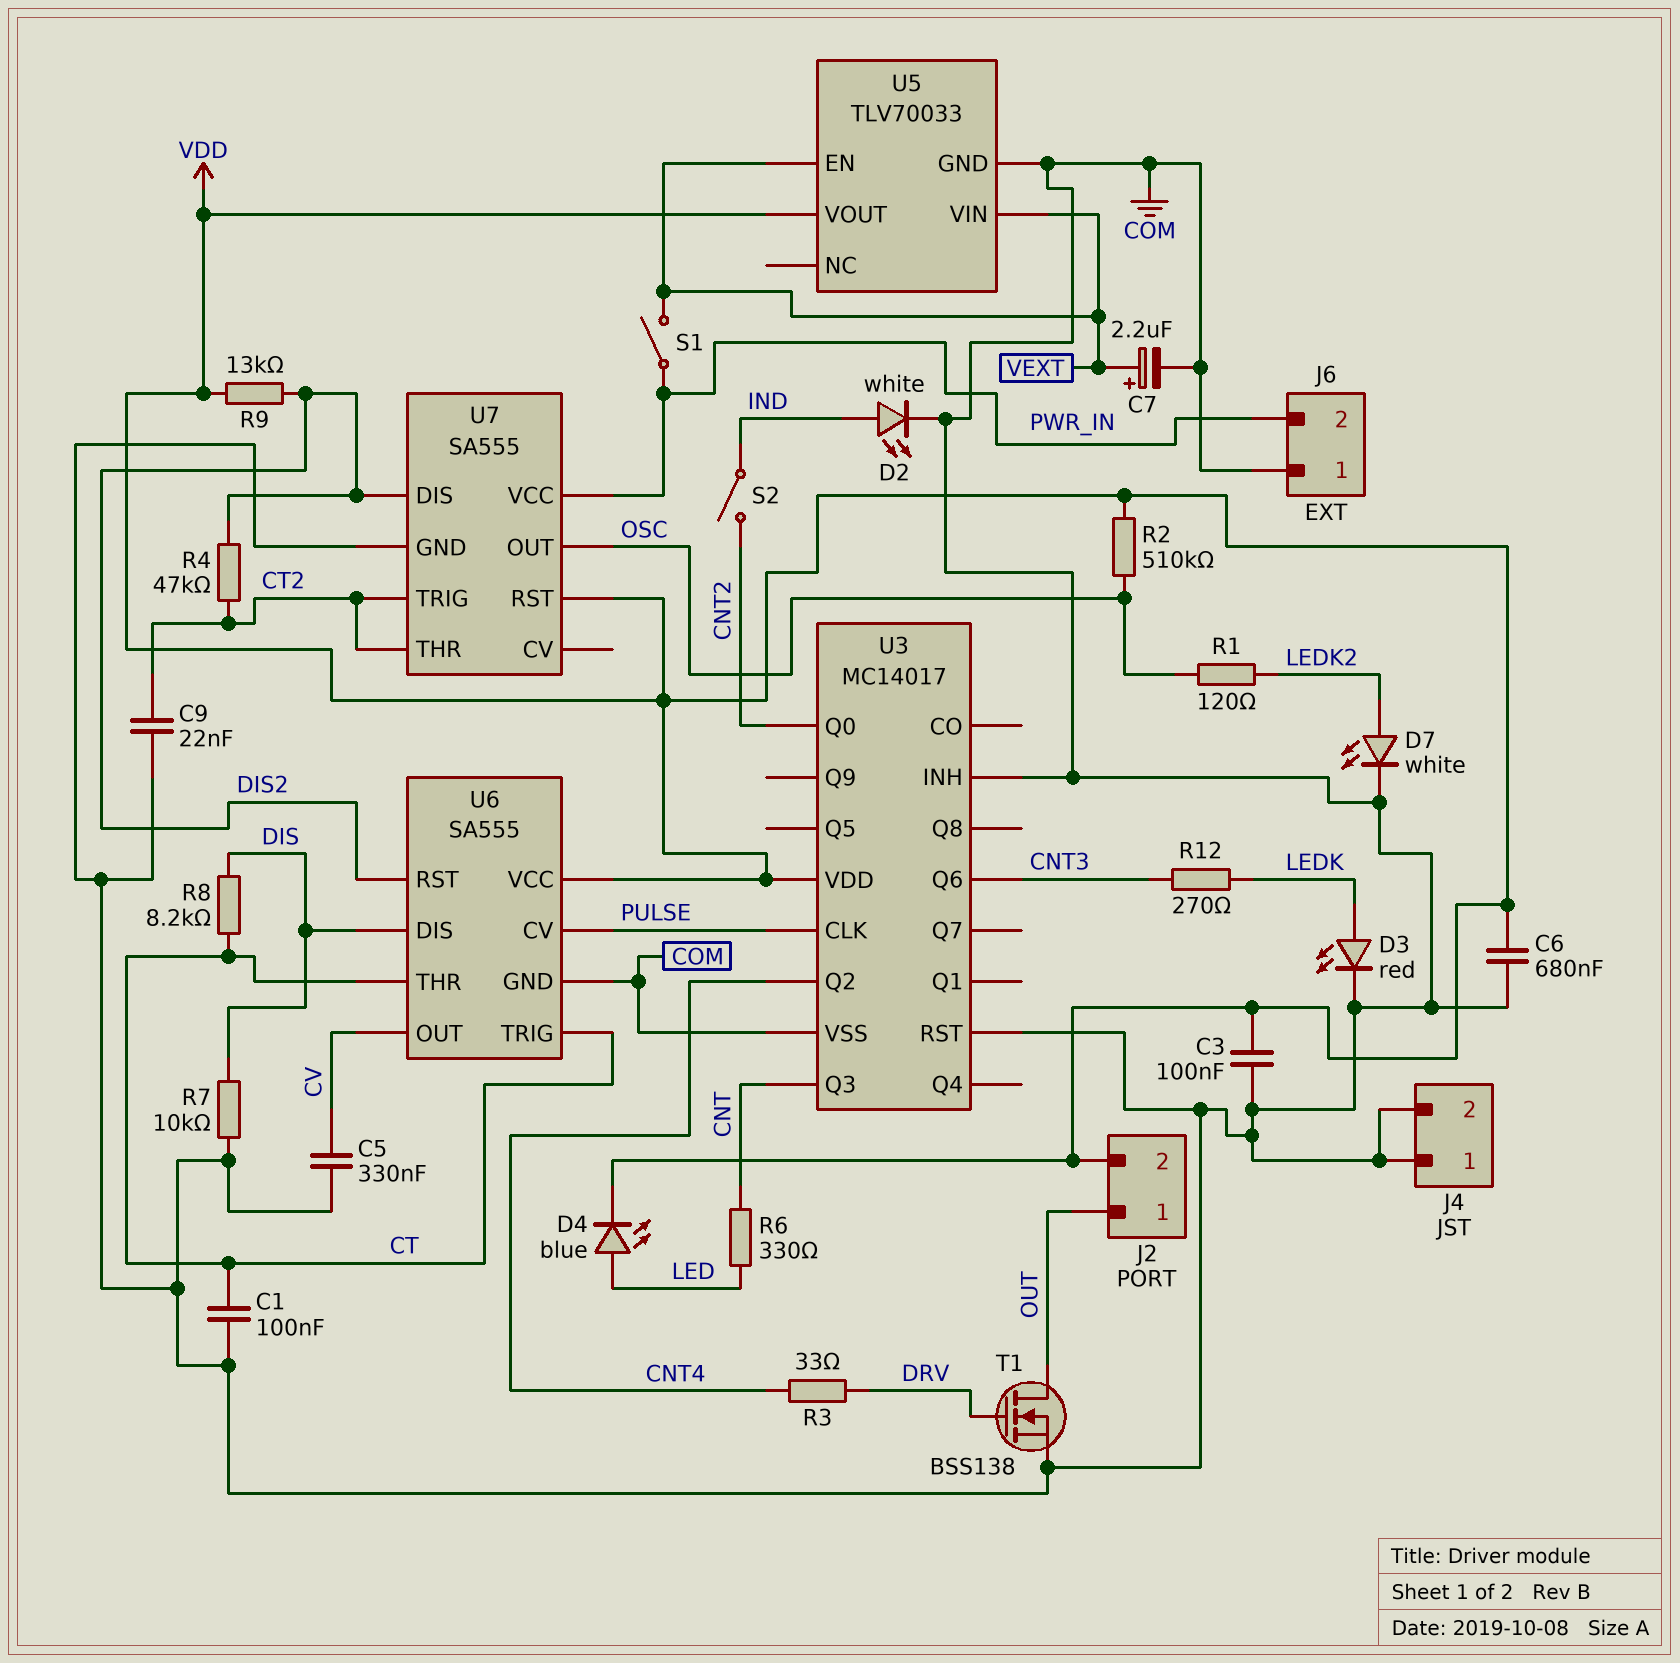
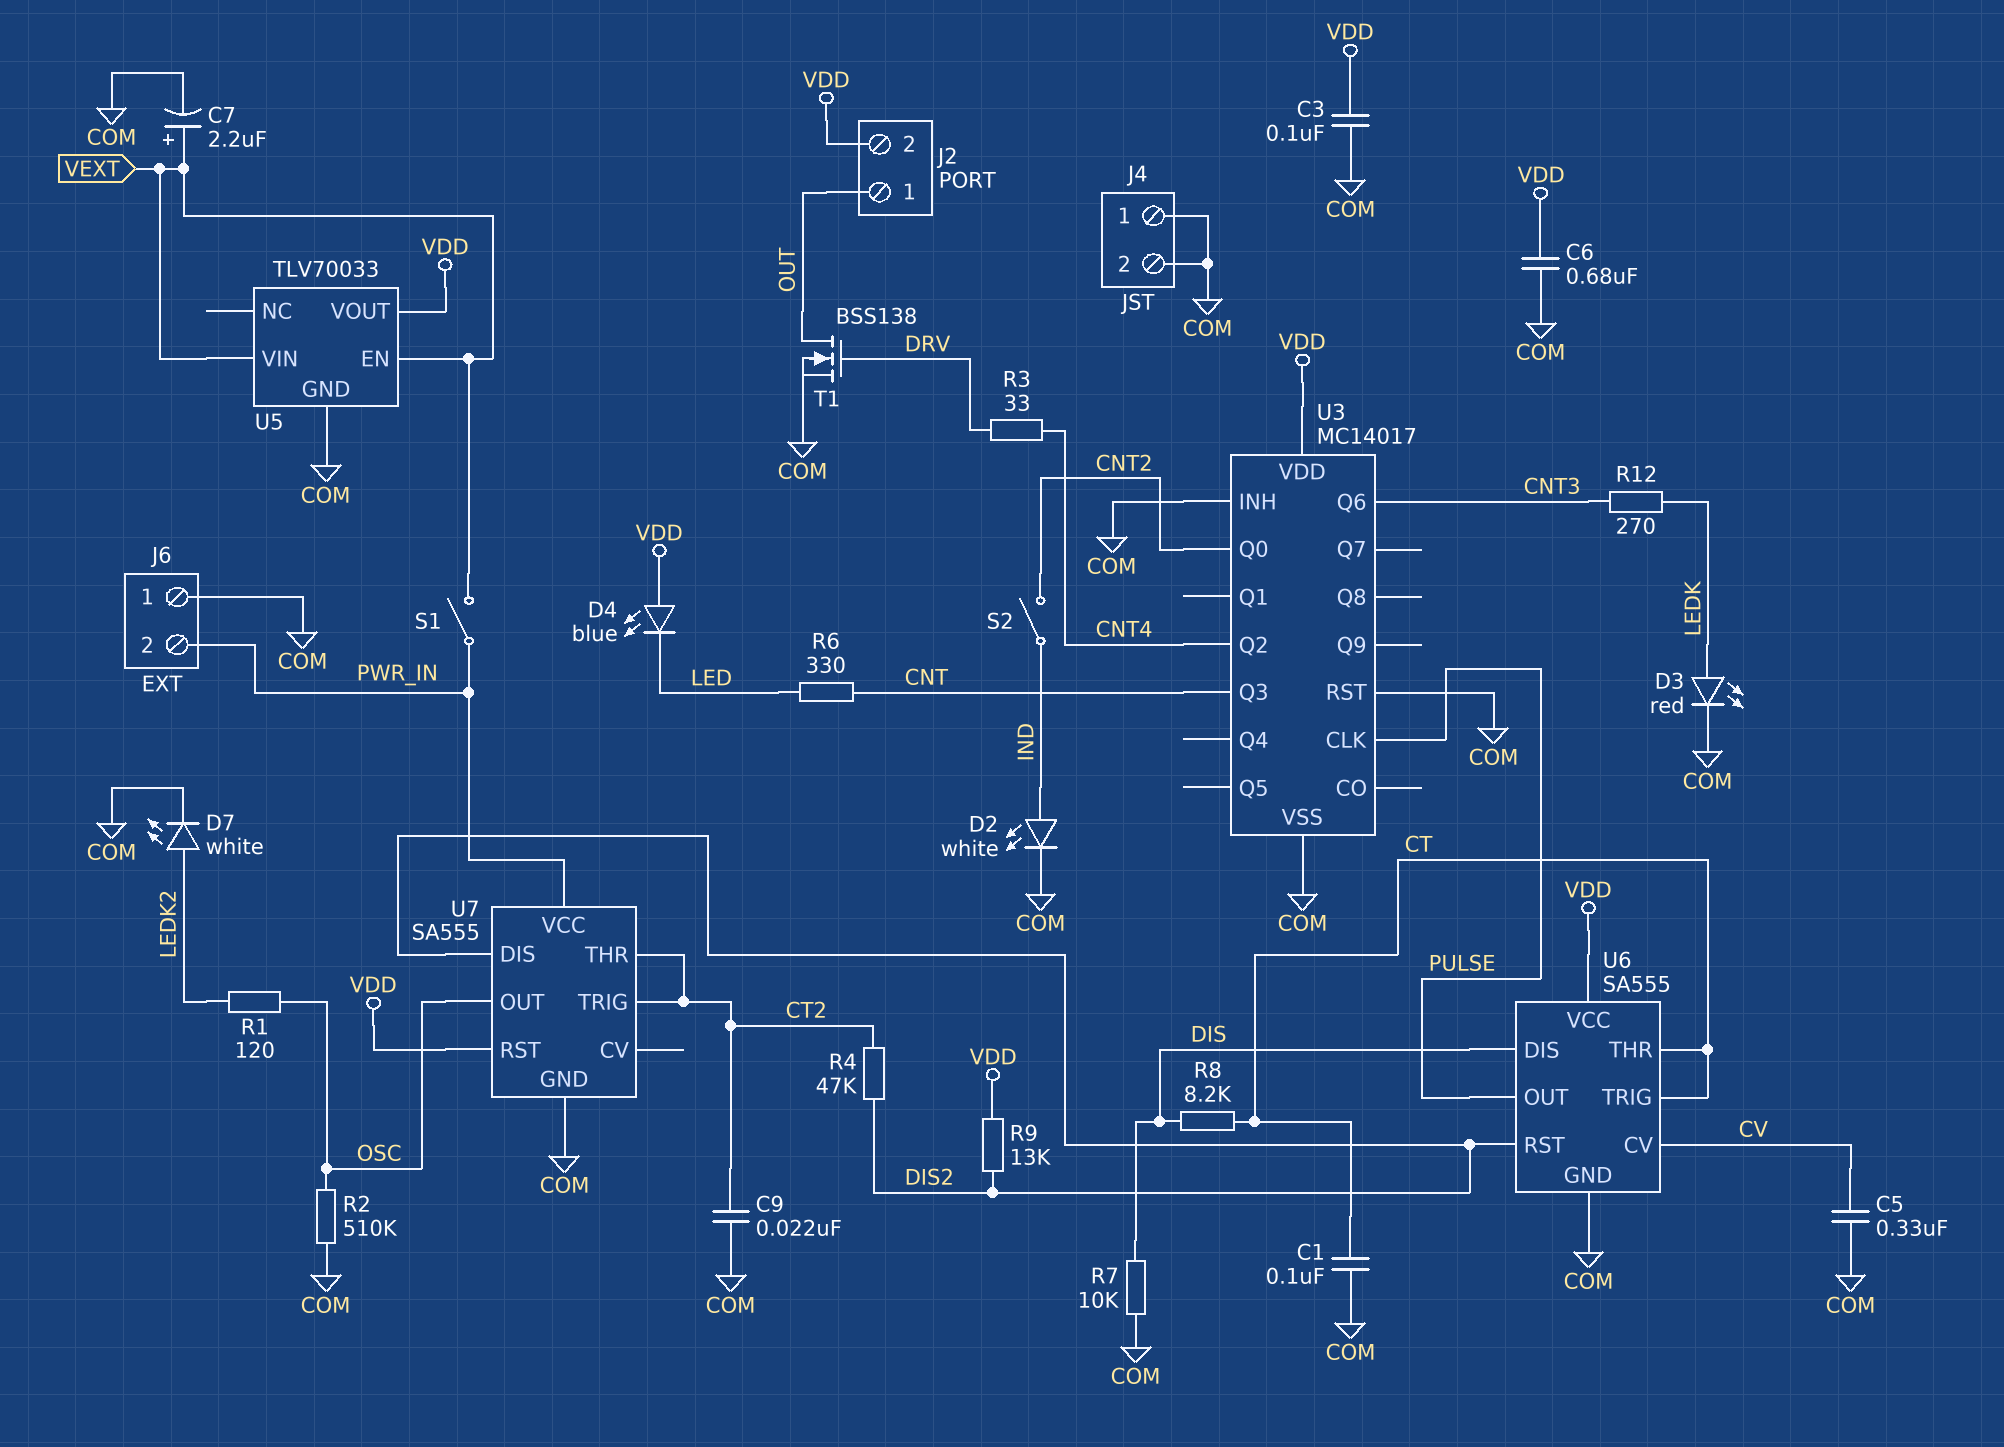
D4: LED blue (A LED, K VDD) -> LED blue (A VDD, K LED)
R2: 510k (OSC, VDD) -> 510k (COM, OSC)
U6 pin CV: PULSE -> CV
U6 pin OUT: CV -> PULSE

